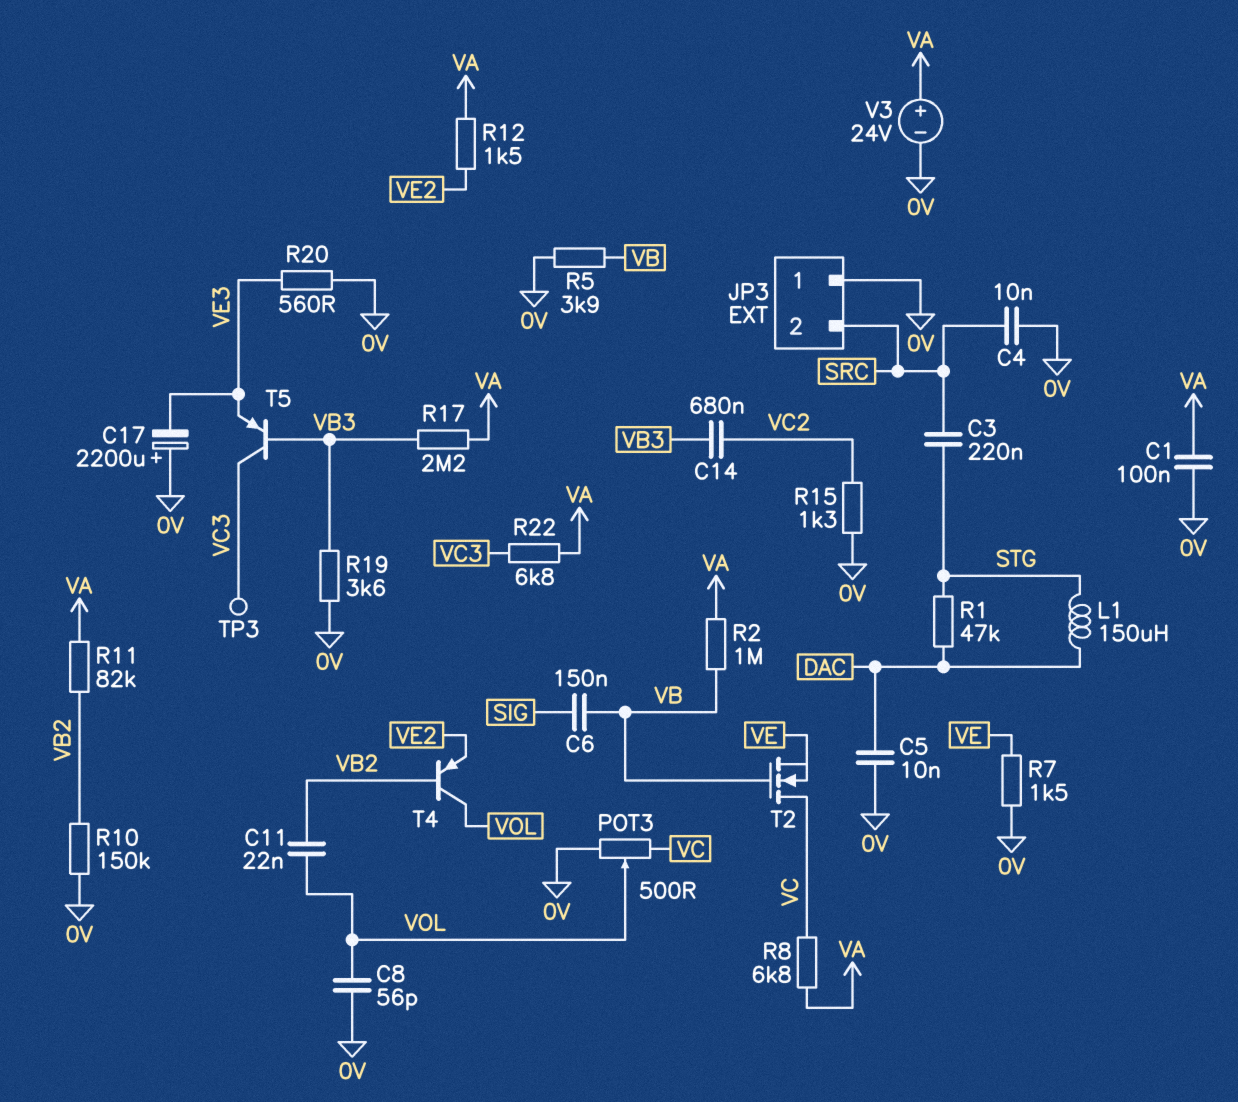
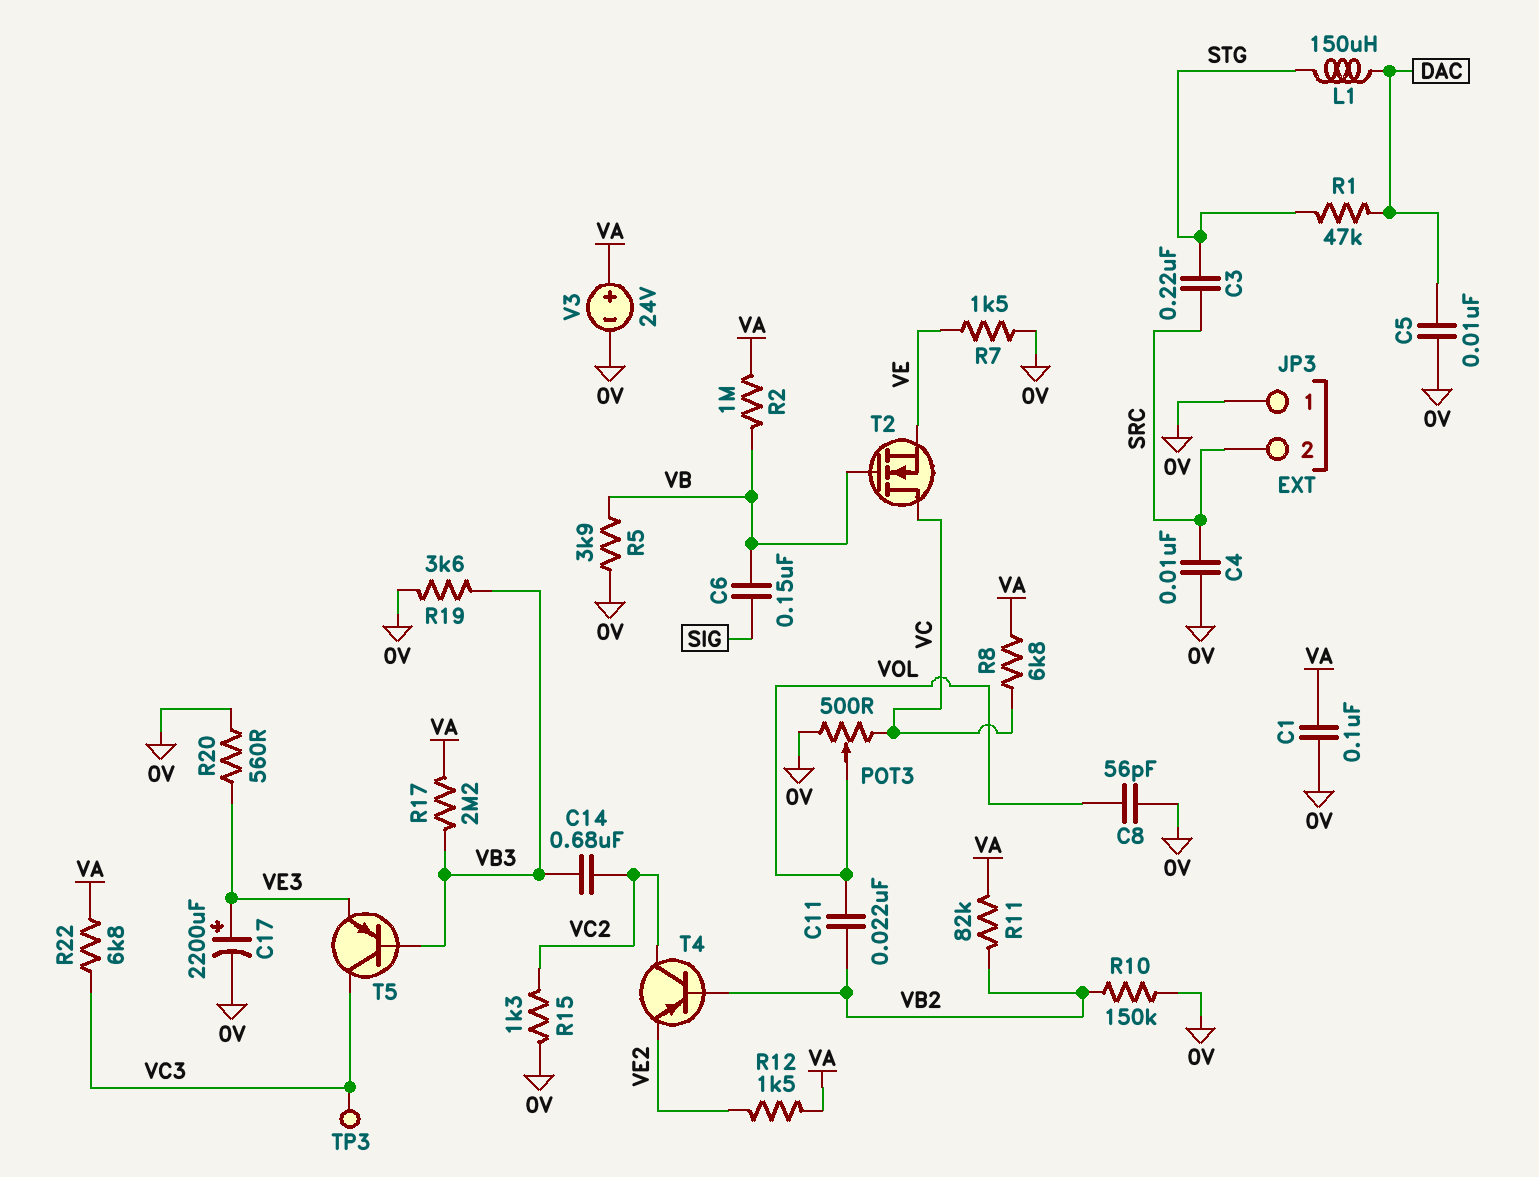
C17: 2200uF (plus 0V, minus VE3) -> 2200uF (plus VE3, minus 0V)
T4: PNP (B VB2, C VOL, E VE2) -> PNP (B VB2, C VC2, E VE2)

